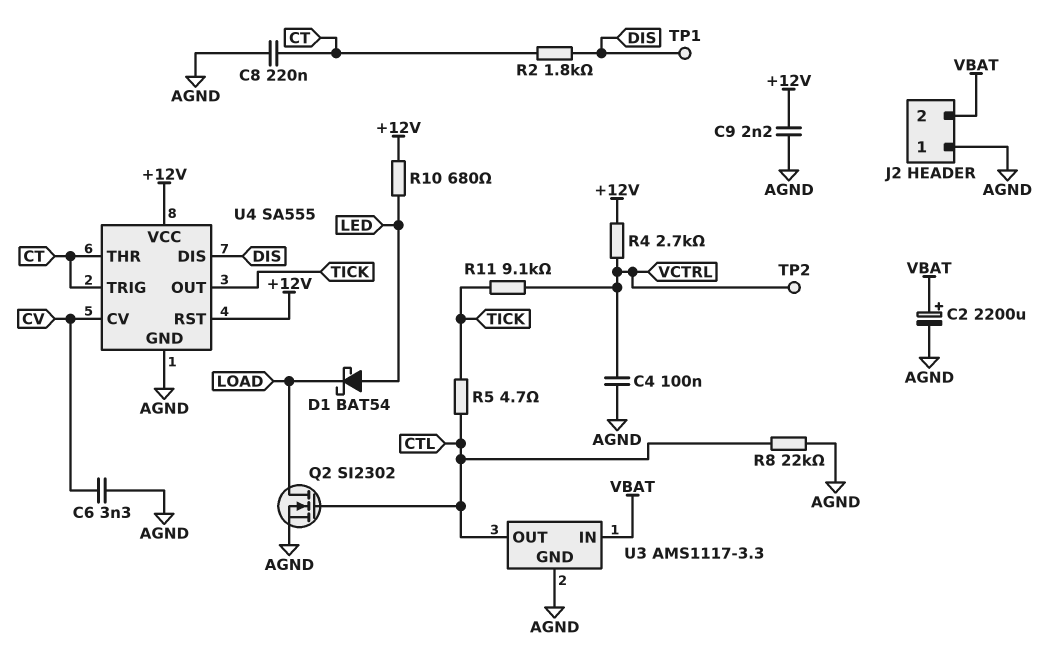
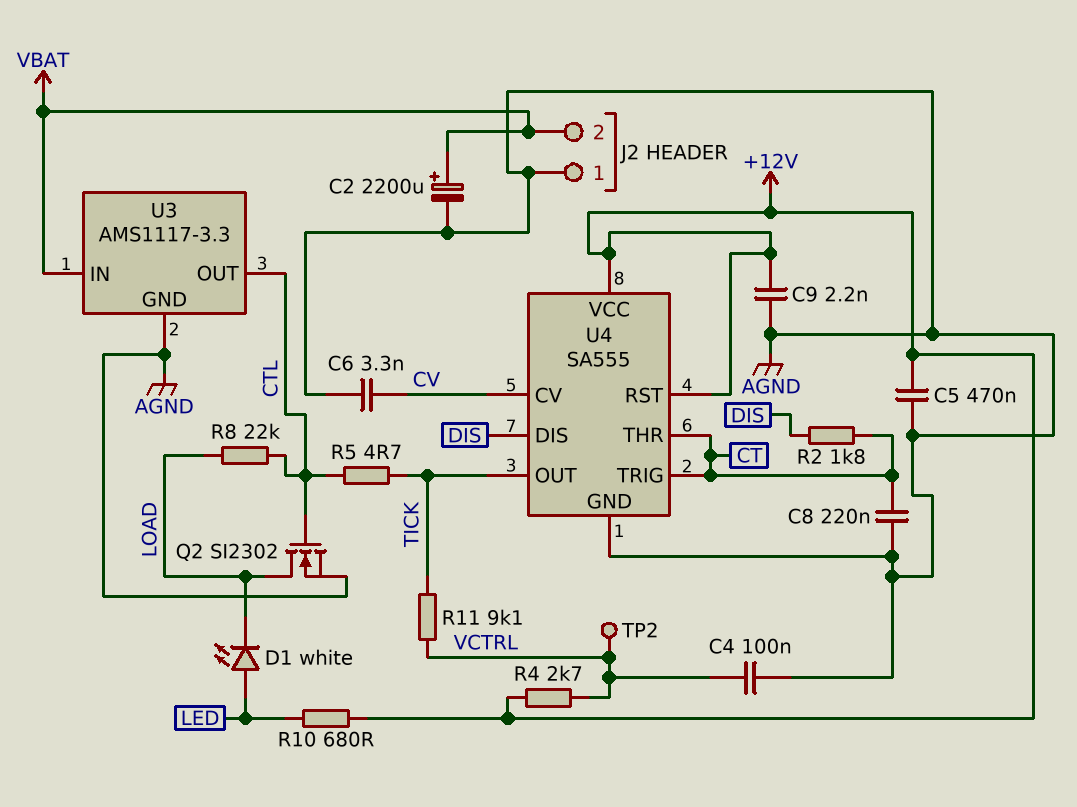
C5: none -> 470nF (+12V, AGND)
D1: schottky BAT54 (A LED, K LOAD) -> LED white (A LED, K LOAD)
R8: 22k (AGND, CTL) -> 22k (CTL, LOAD)
TP1: test point (DIS) -> none

